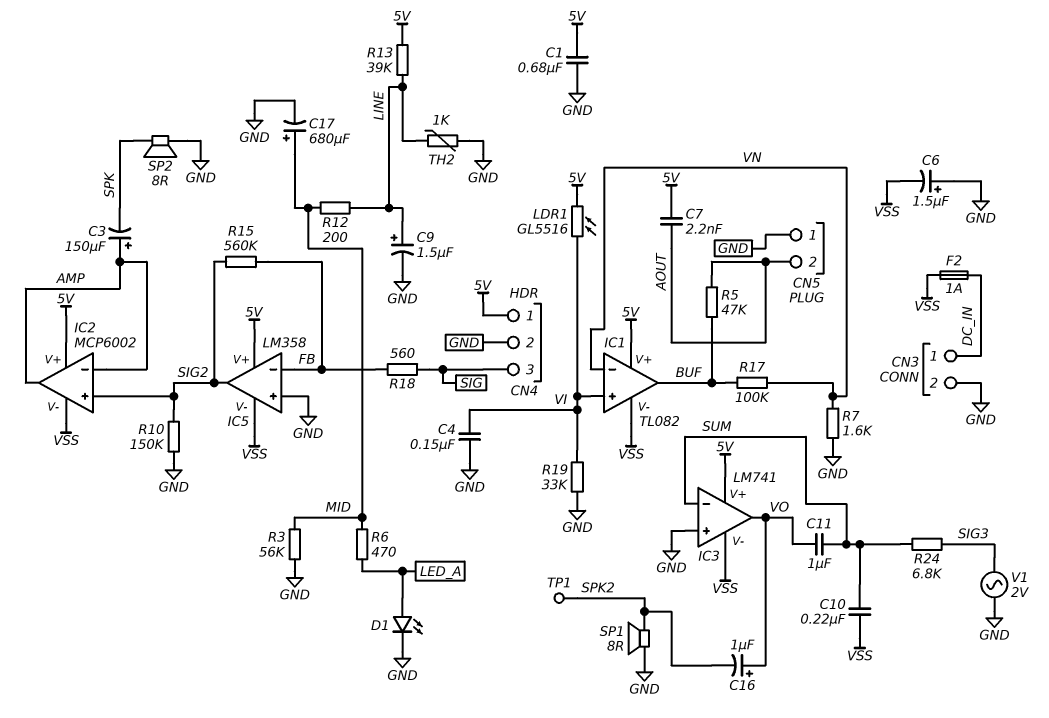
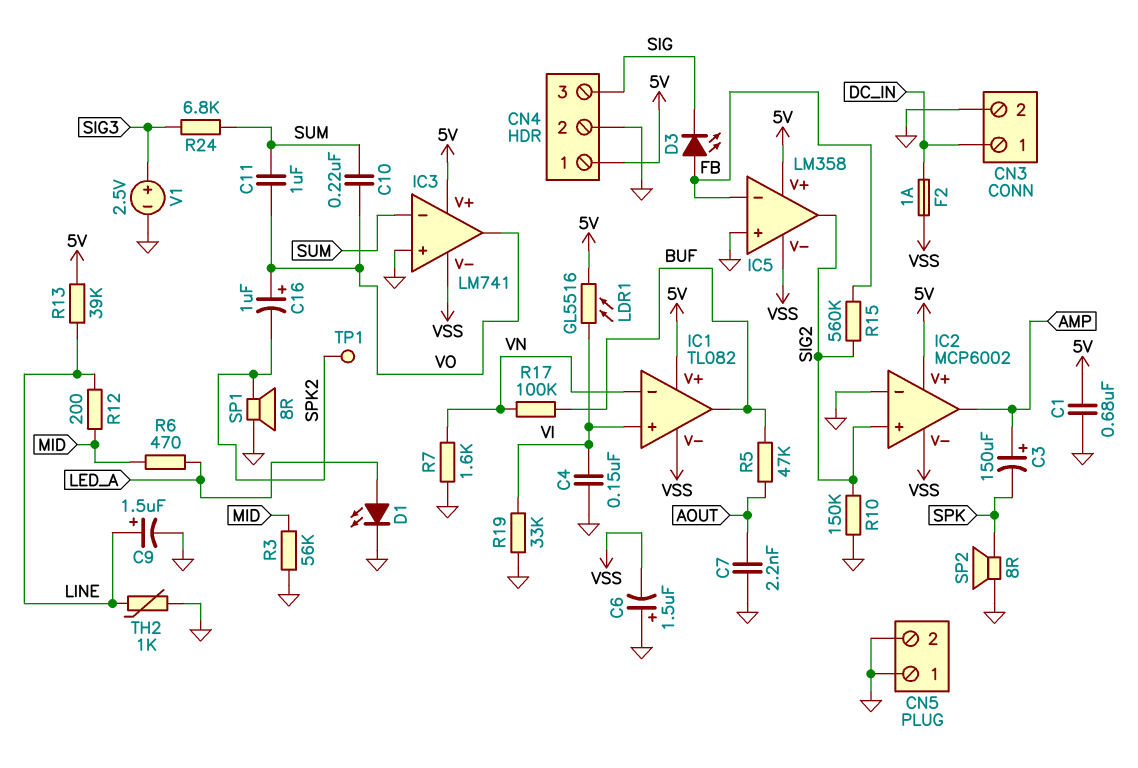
C7: 2.2nF (5V, AOUT) -> 2.2nF (AOUT, GND)
C10: 220nF (SUM, VSS) -> 220nF (SUM, VO)
C17: 680uF (plus MID, minus GND) -> none
CN5 pin 2: AOUT -> GND
D3: none -> LED (A FB, K SIG)
IC2 pin in-: AMP -> GND
R18: 560 (FB, SIG) -> none
V1: AC 2V (GND, SIG3) -> 2.5V (plus SIG3, minus GND)

